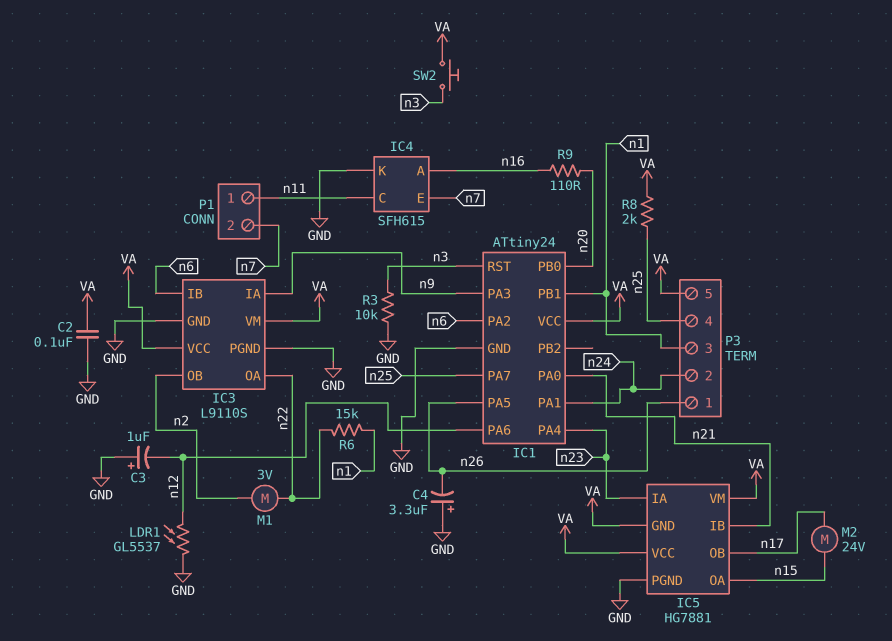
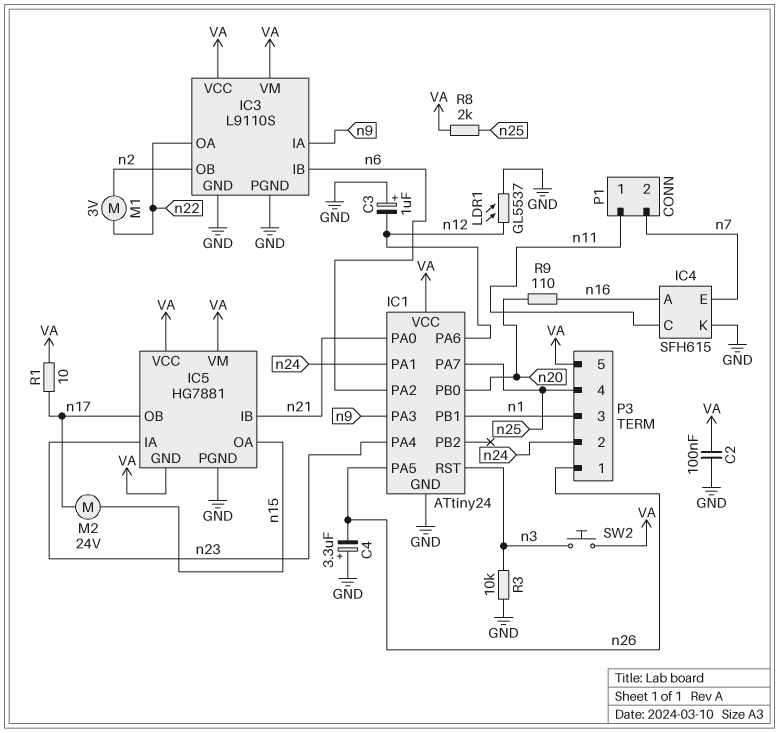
R1: none -> 10 (VA, n17)
R6: 15k (n1, n22) -> none

